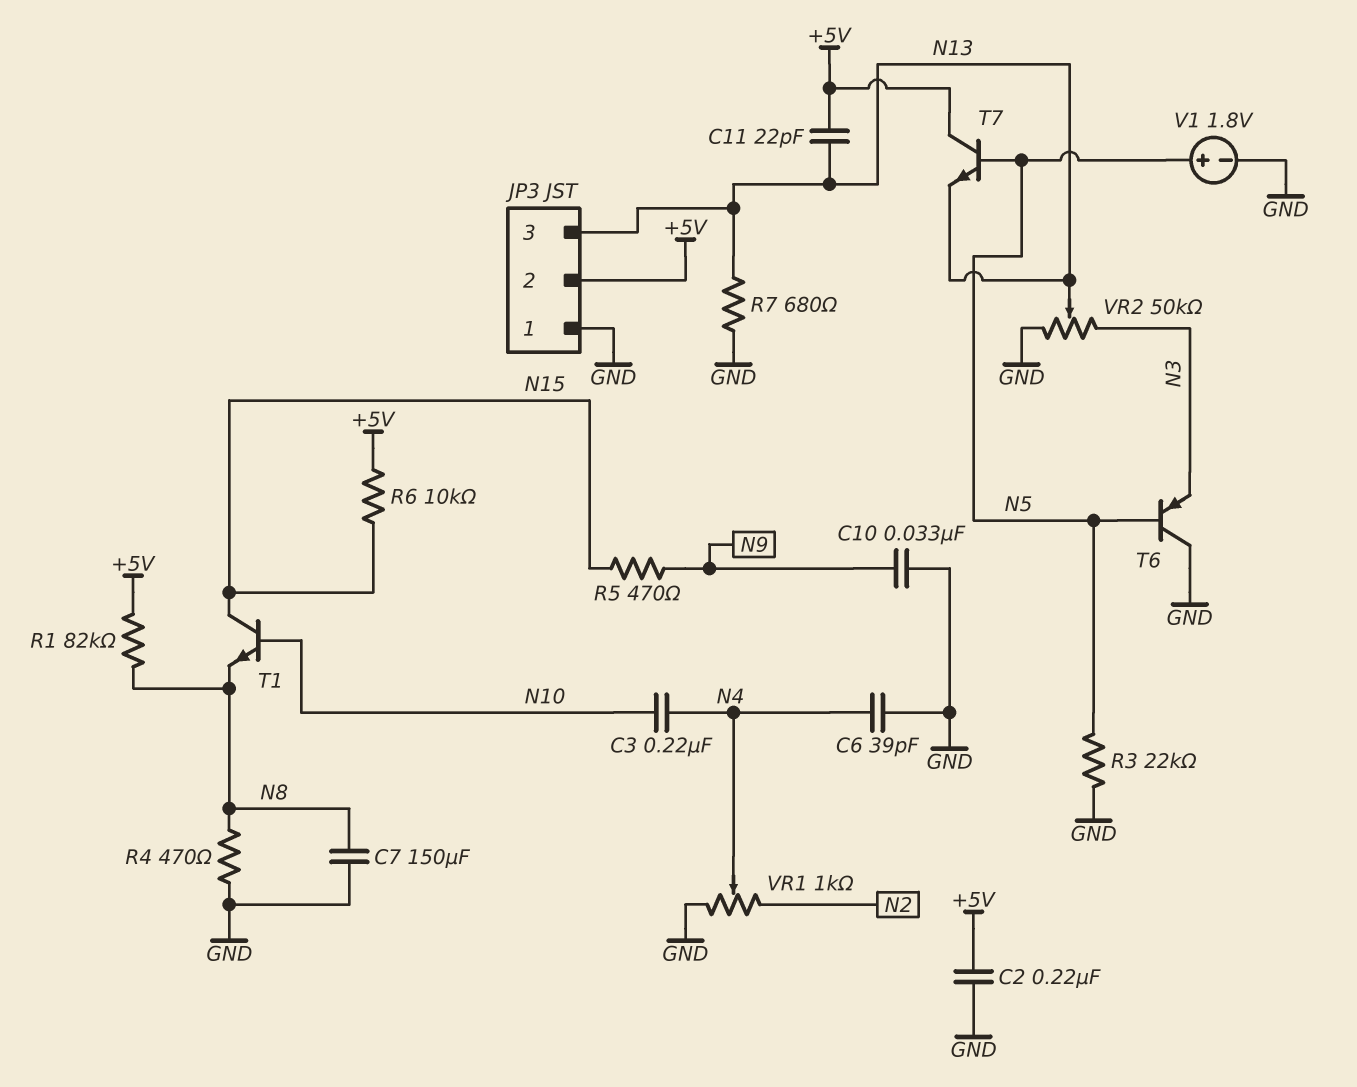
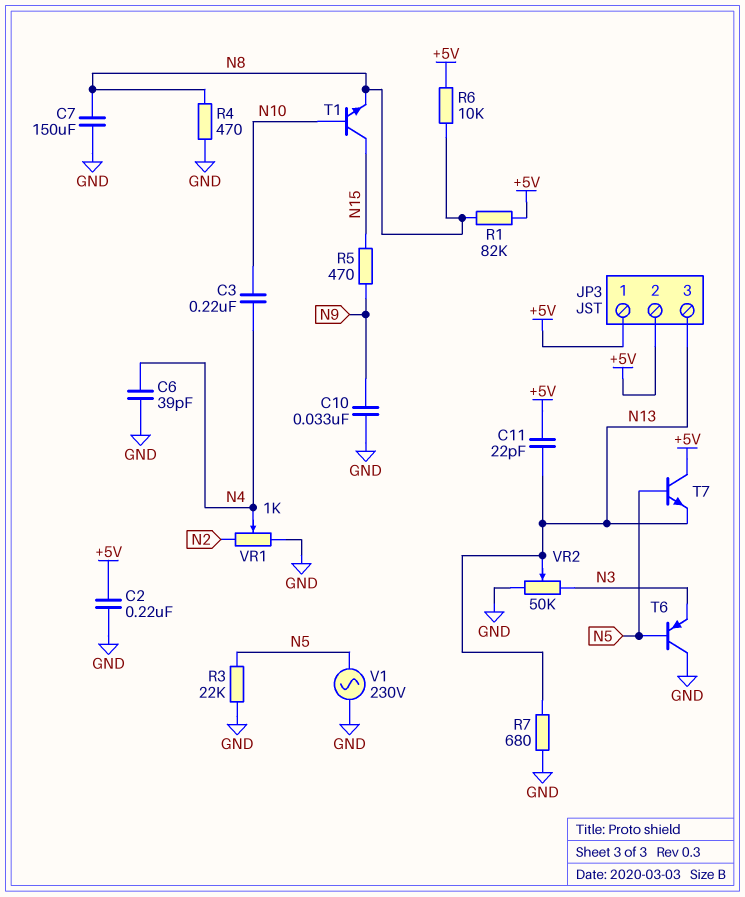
JP3 pin 1: GND -> +5V
R6: 10k (+5V, N15) -> 10k (+5V, N8)
V1: 1.8V (plus N5, minus GND) -> AC 230V (GND, N5)

